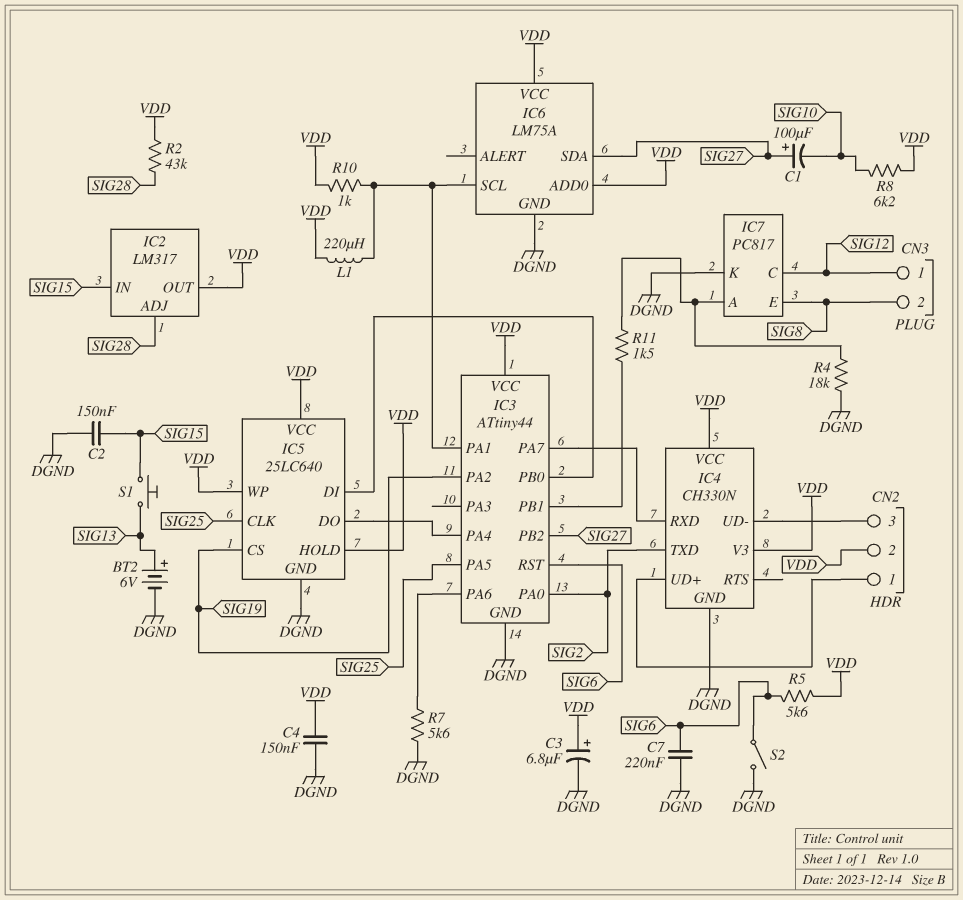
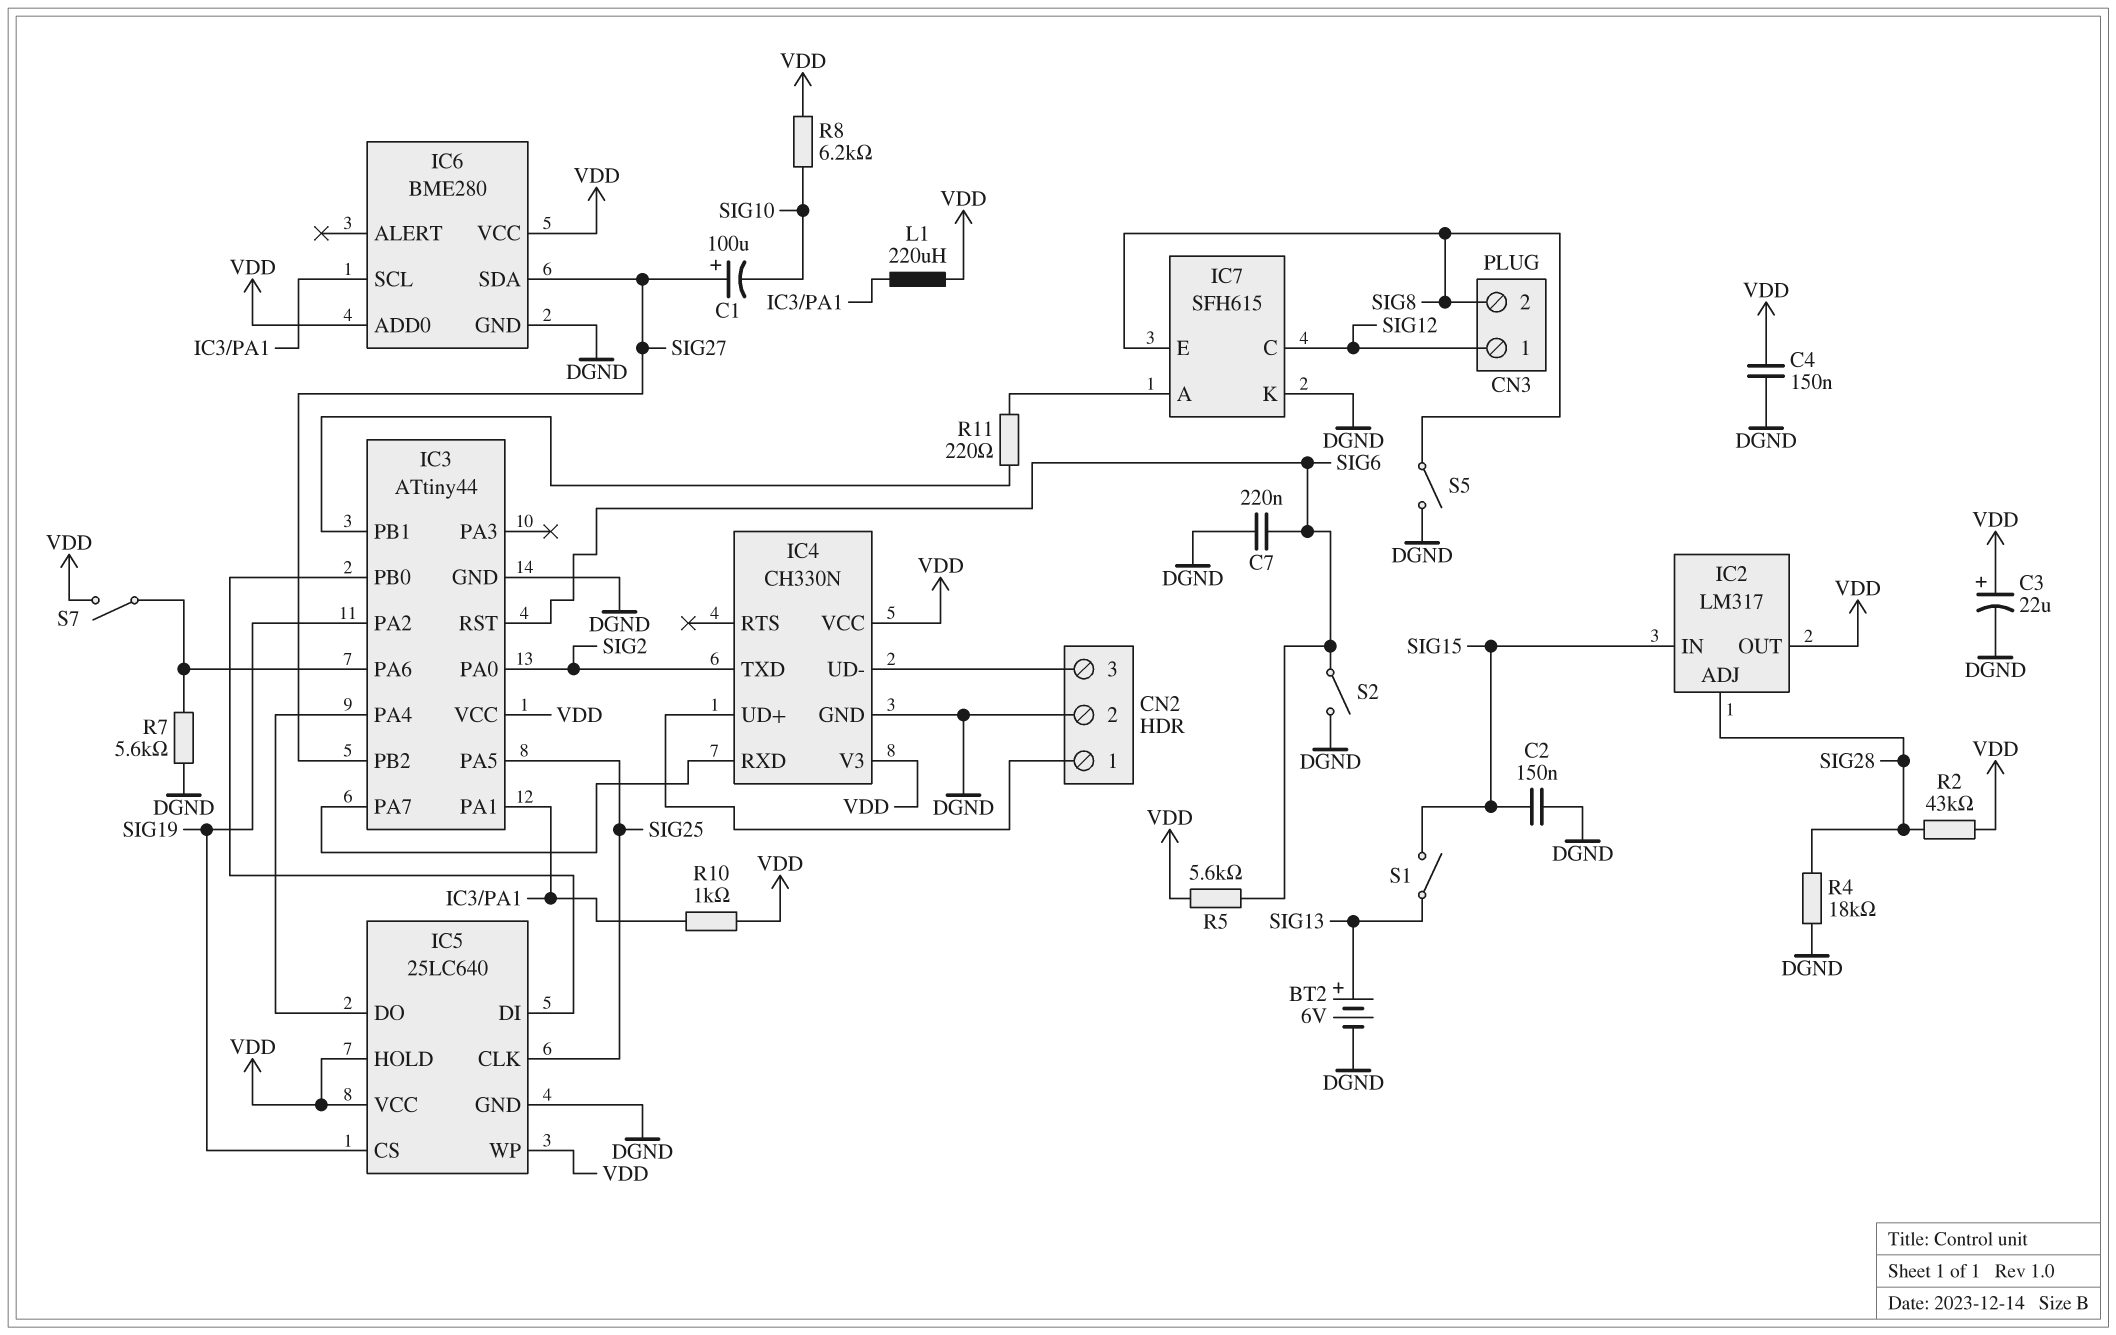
C3: 6.8uF (plus VDD, minus DGND) -> 22uF (plus VDD, minus DGND)
CN2 pin 2: VDD -> DGND
IC6: LM75A -> BME280
IC7: PC817 -> SFH615
R4: 18k (DGND, IC7/A) -> 18k (DGND, SIG28)
R11: 1.5k (IC3/PB1, IC7/A) -> 220 (IC3/PB1, IC7/A)
S1: button (SIG13, SIG15) -> switch (SIG13, SIG15)
S5: none -> switch (DGND, SIG8)
S7: none -> switch (IC3/PA6, VDD)

